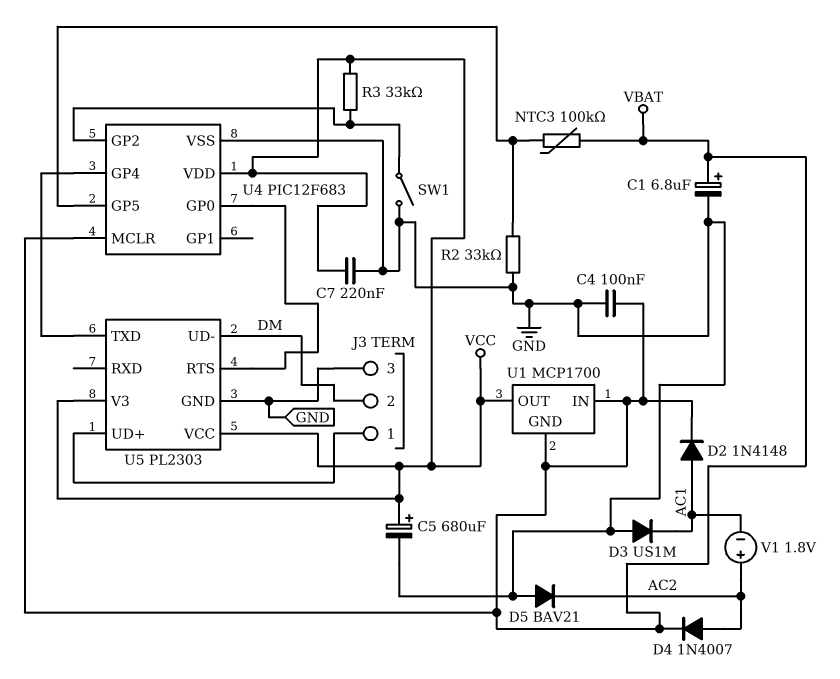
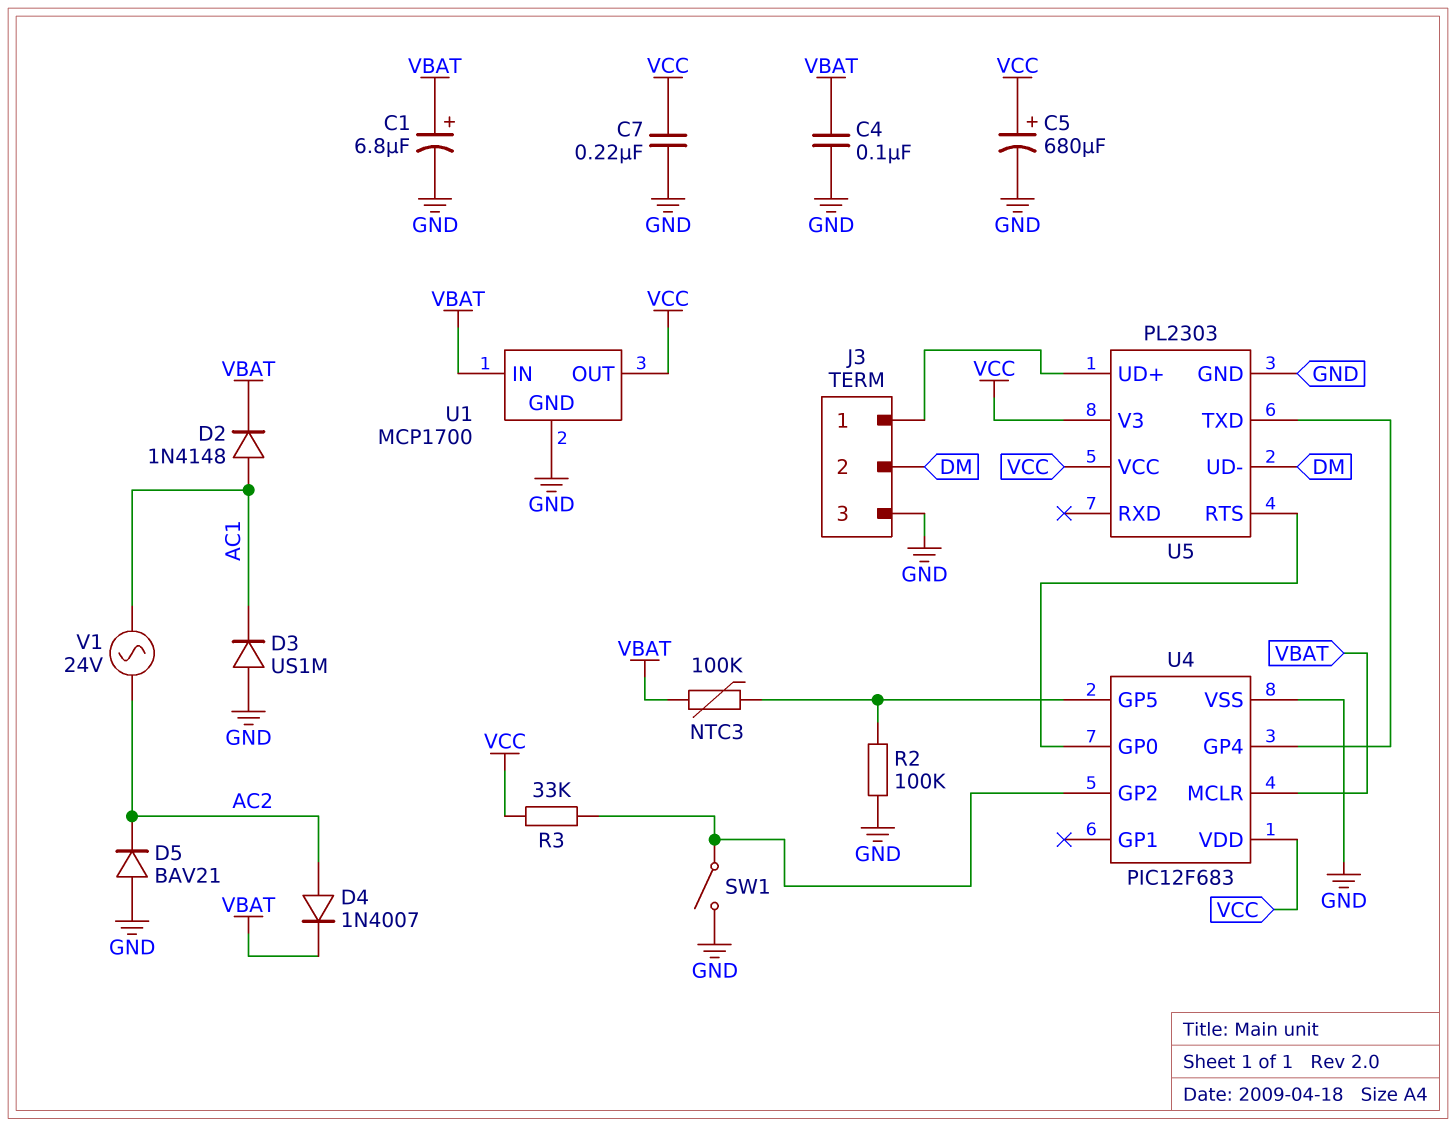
R2: 33k (GND, U4/GP5) -> 100k (GND, U4/GP5)
U1 pin GND: VBAT -> GND
V1: 1.8V (plus AC2, minus AC1) -> AC 24V (AC1, AC2)

